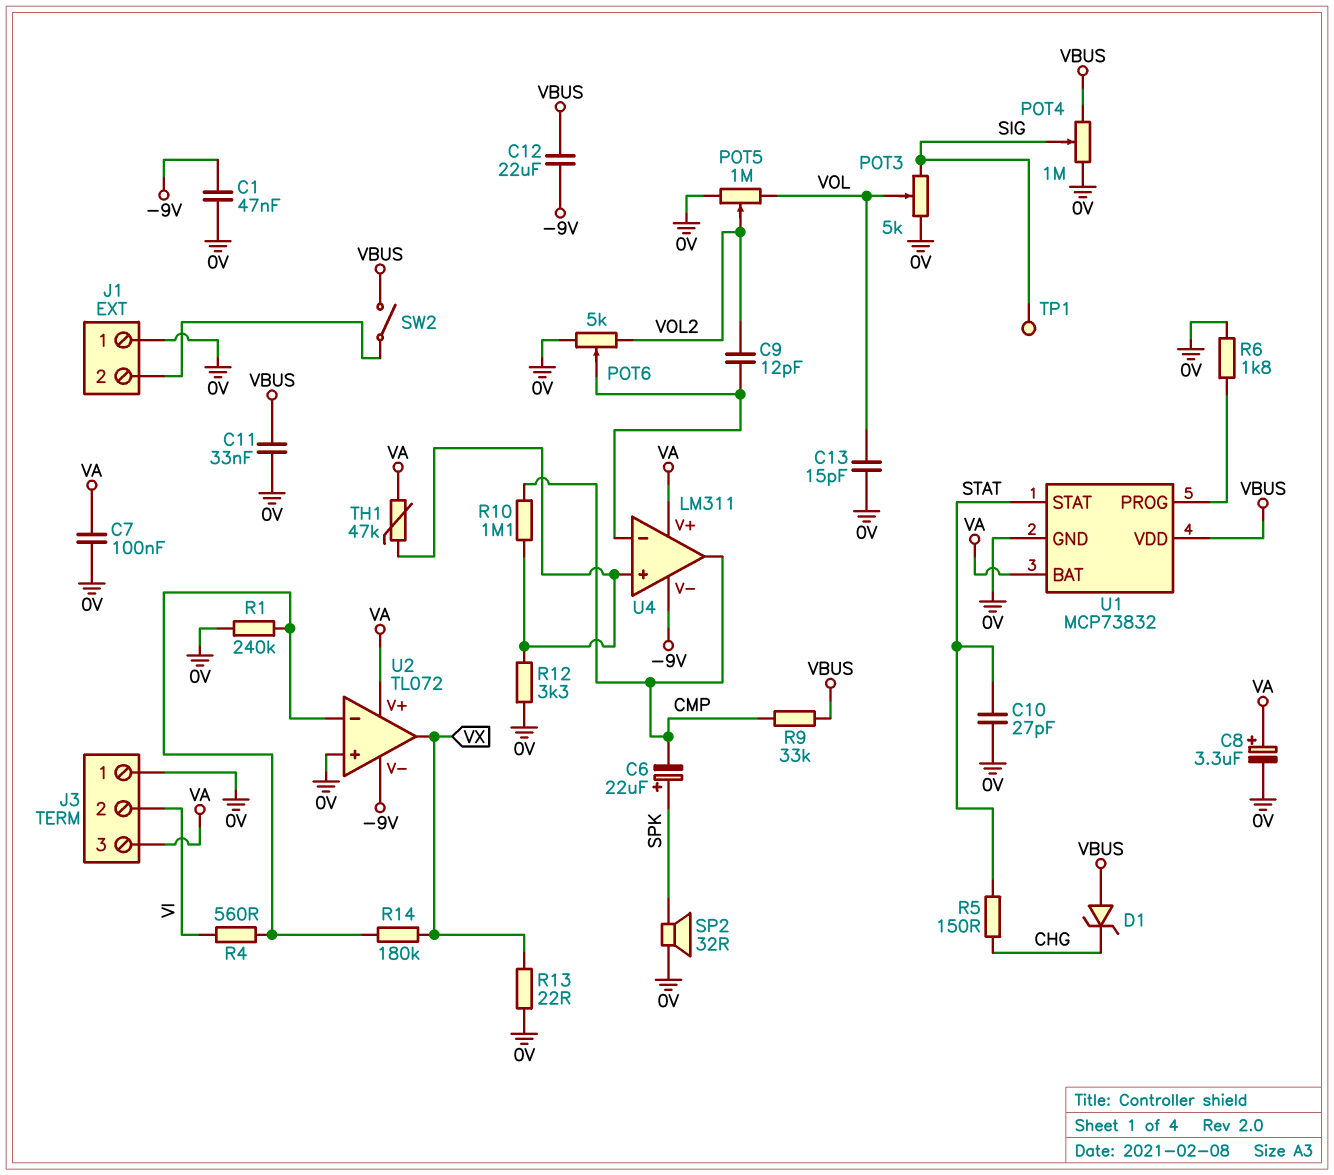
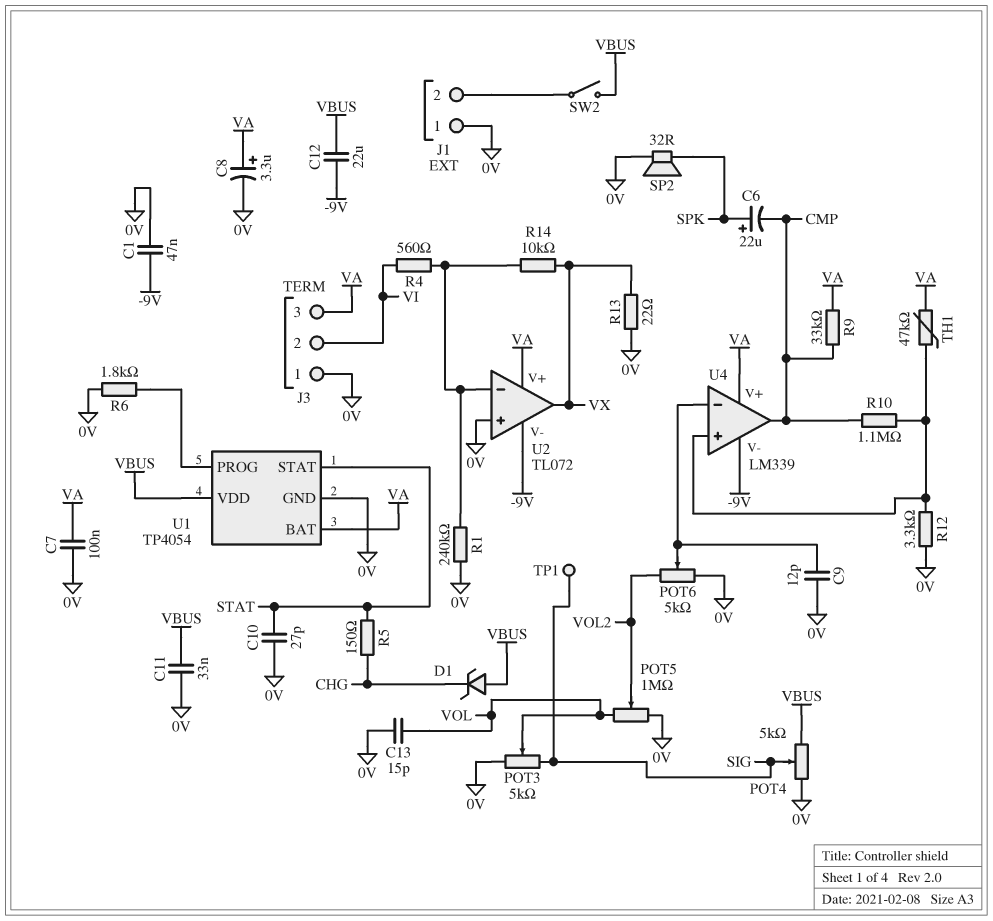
C9: 12pF (U4/in-, VOL2) -> 12pF (0V, U4/in-)
POT4: 1M (0V, VBUS, wiper SIG) -> 5k (0V, VBUS, wiper SIG)
R9: 33k (CMP, VBUS) -> 33k (CMP, VA)
R14: 180k (U2/in-, VX) -> 10k (U2/in-, VX)
U1: MCP73832 -> TP4054
U4: LM311 -> LM339

